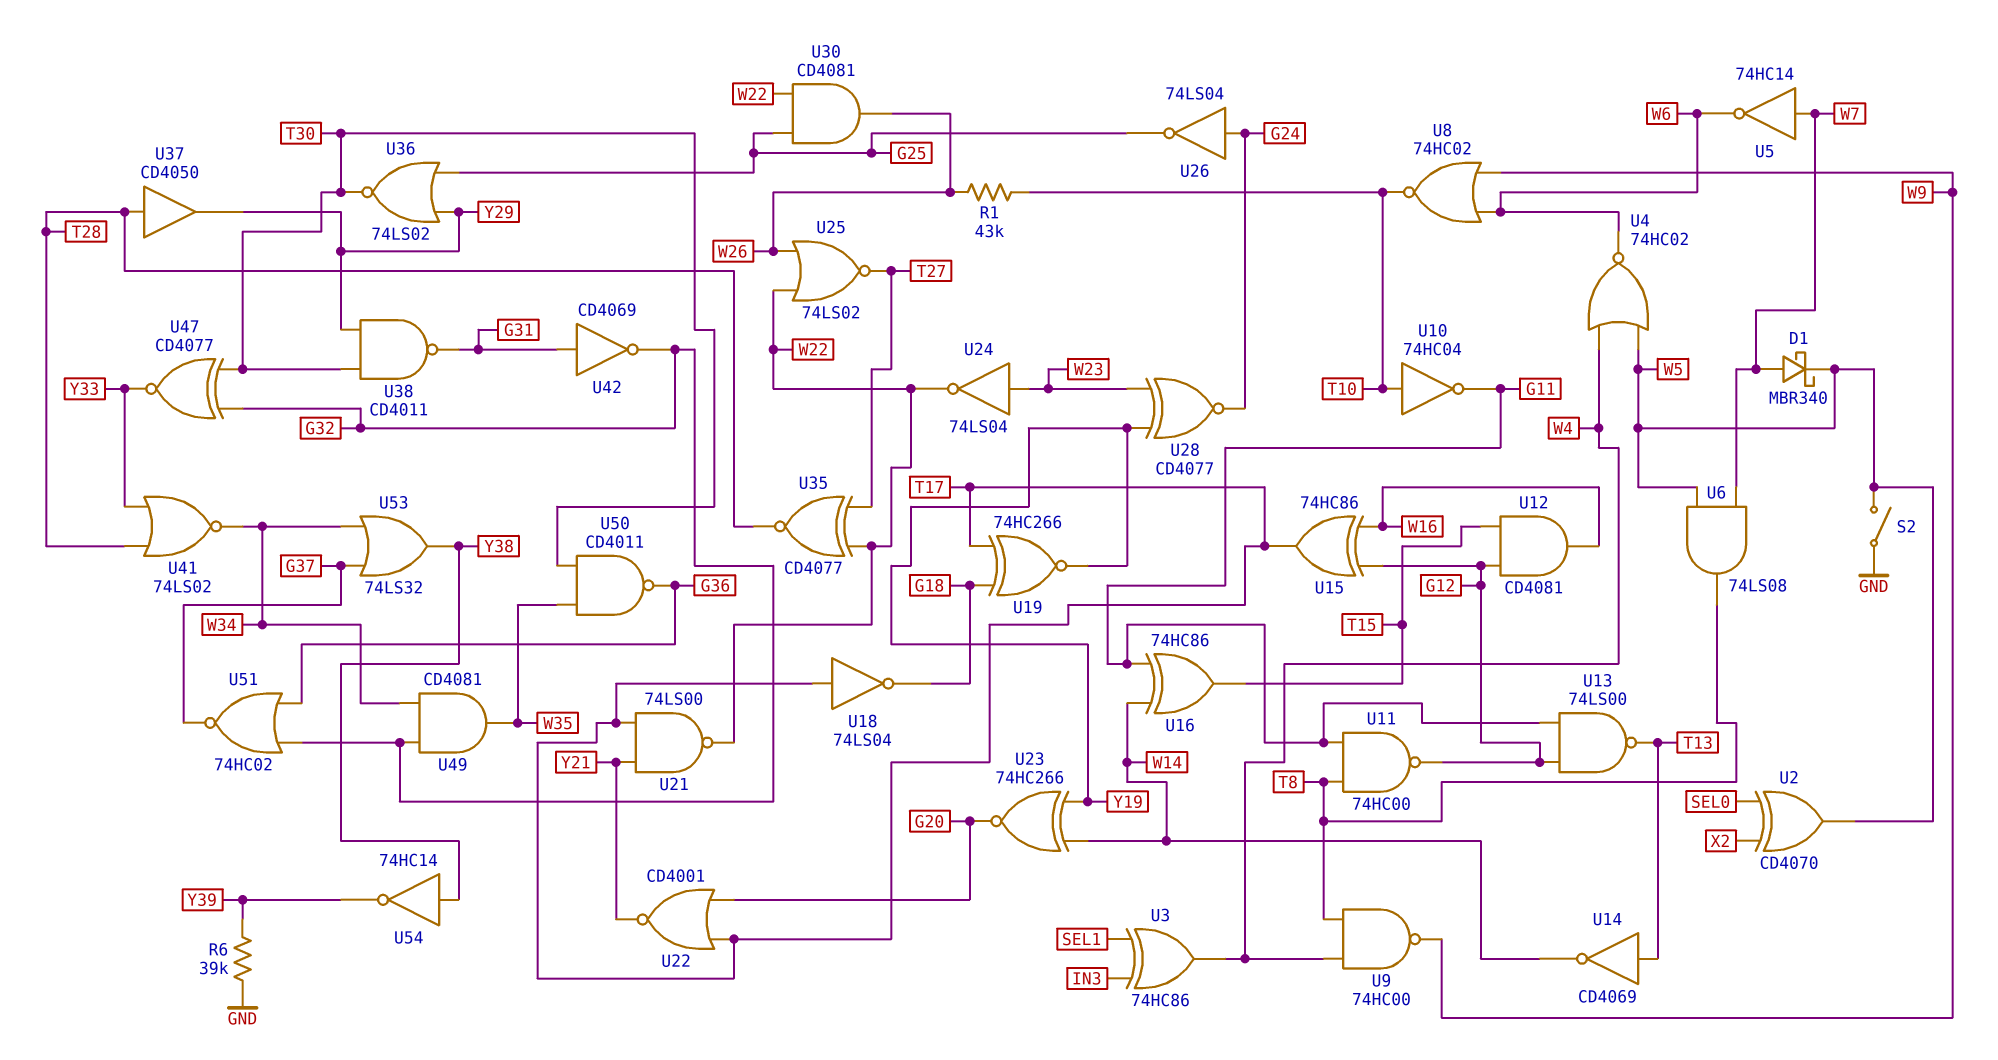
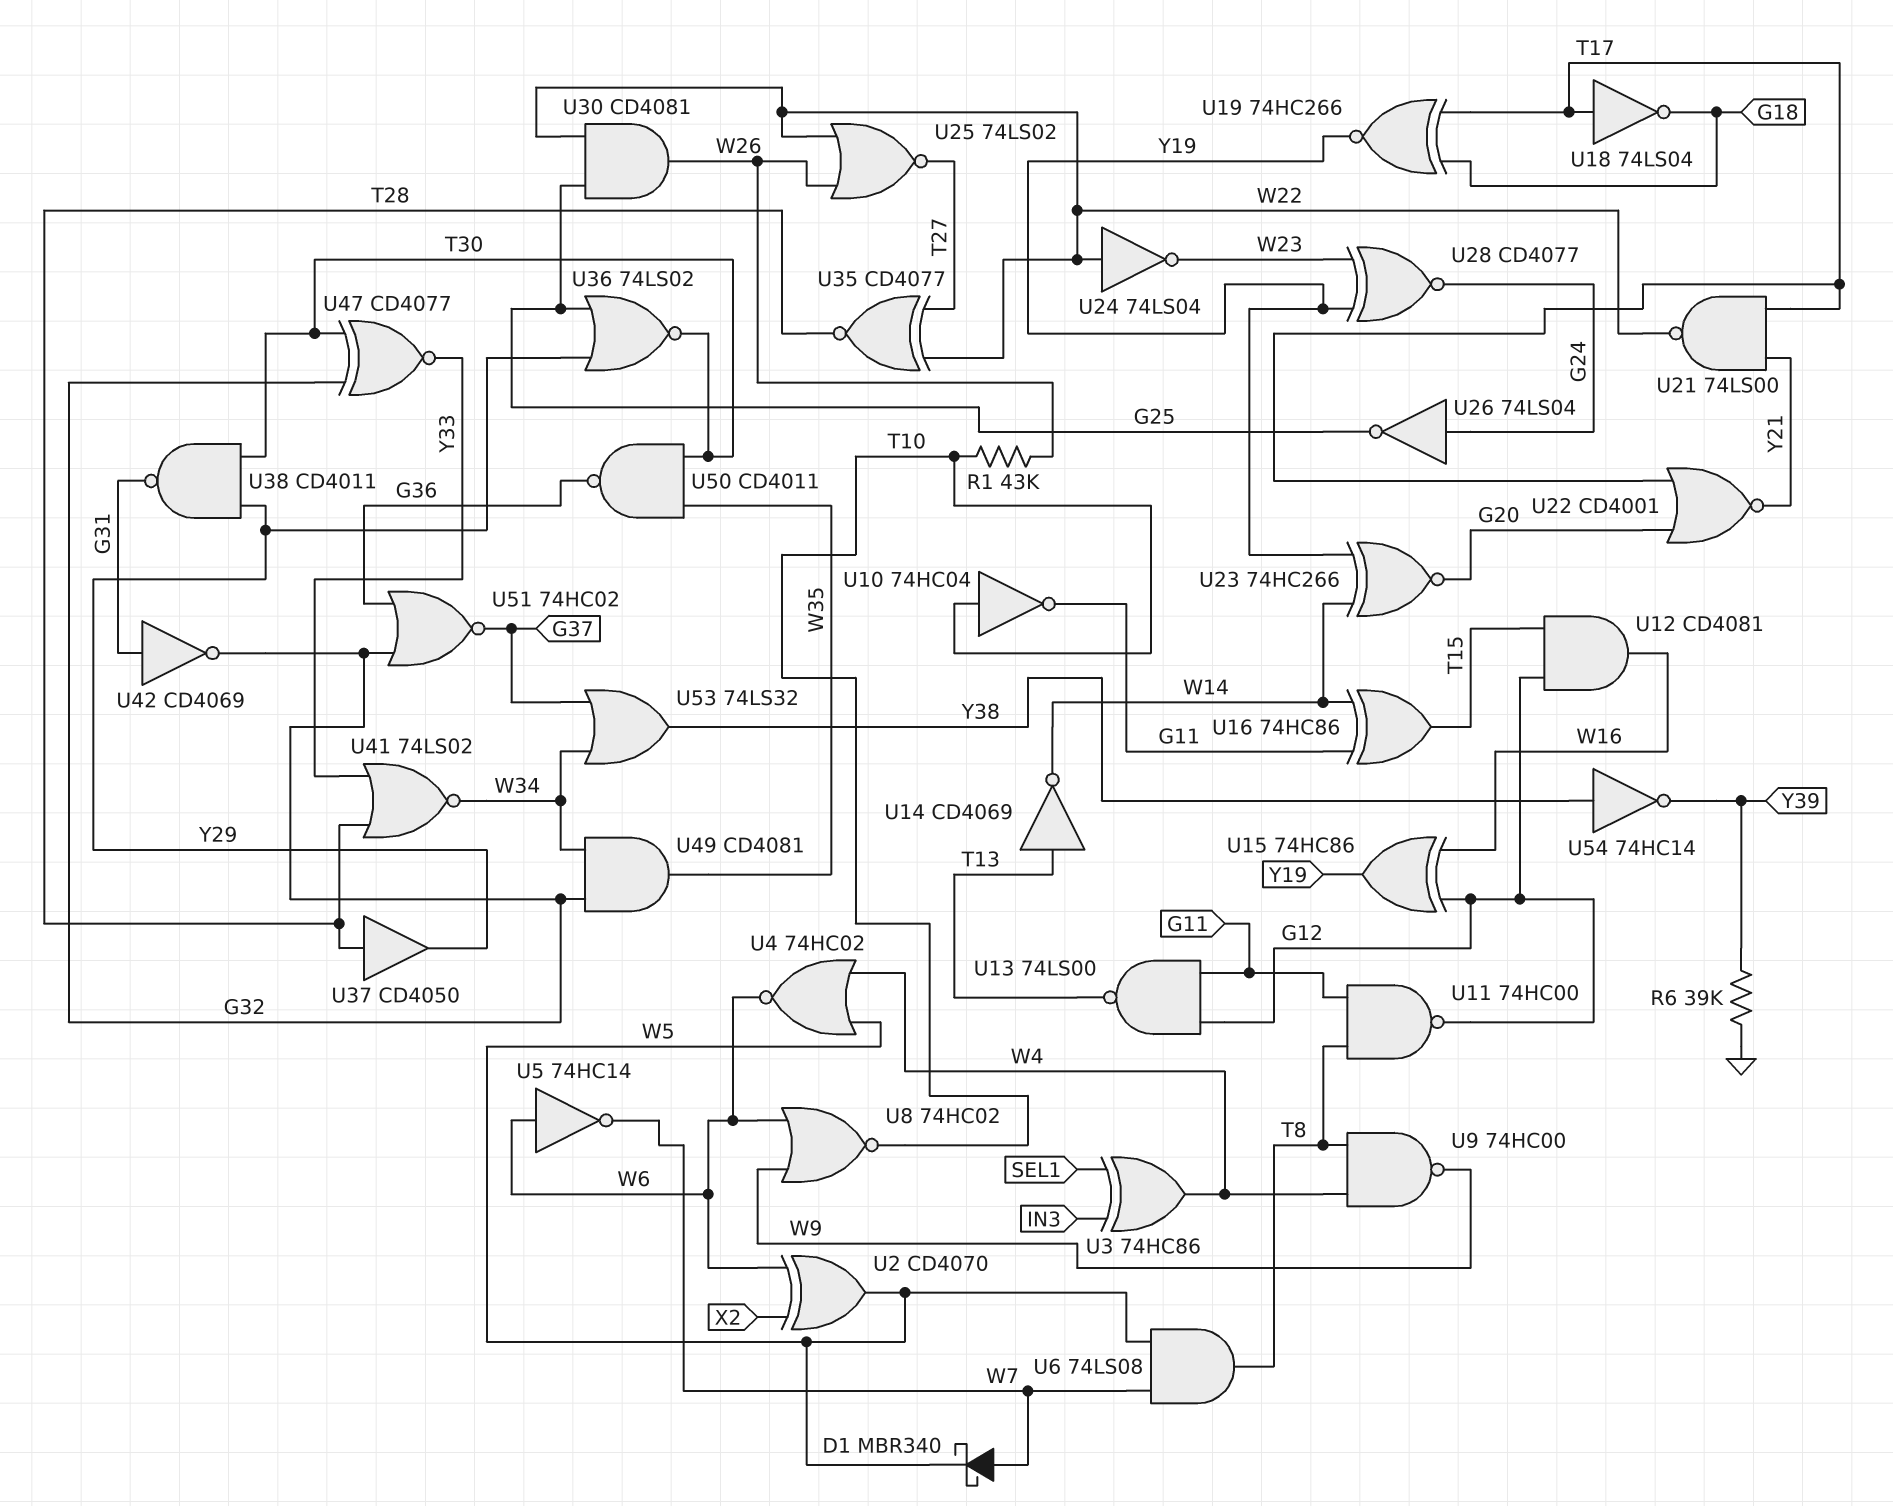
S2: switch (GND, W5) -> none
U2: XOR CD4070 (in SEL0, in X2, out W5) -> XOR CD4070 (in W6, in X2, out W5)
U5: NOT 74HC14 (in W7, out W6) -> NOT 74HC14 (in W6, out W7)
U15: XOR 74HC86 (in G12, in W16, out T17) -> XOR 74HC86 (in G12, in W16, out Y19)
U24: NOT 74LS04 (in W23, out W22) -> NOT 74LS04 (in W22, out W23)

